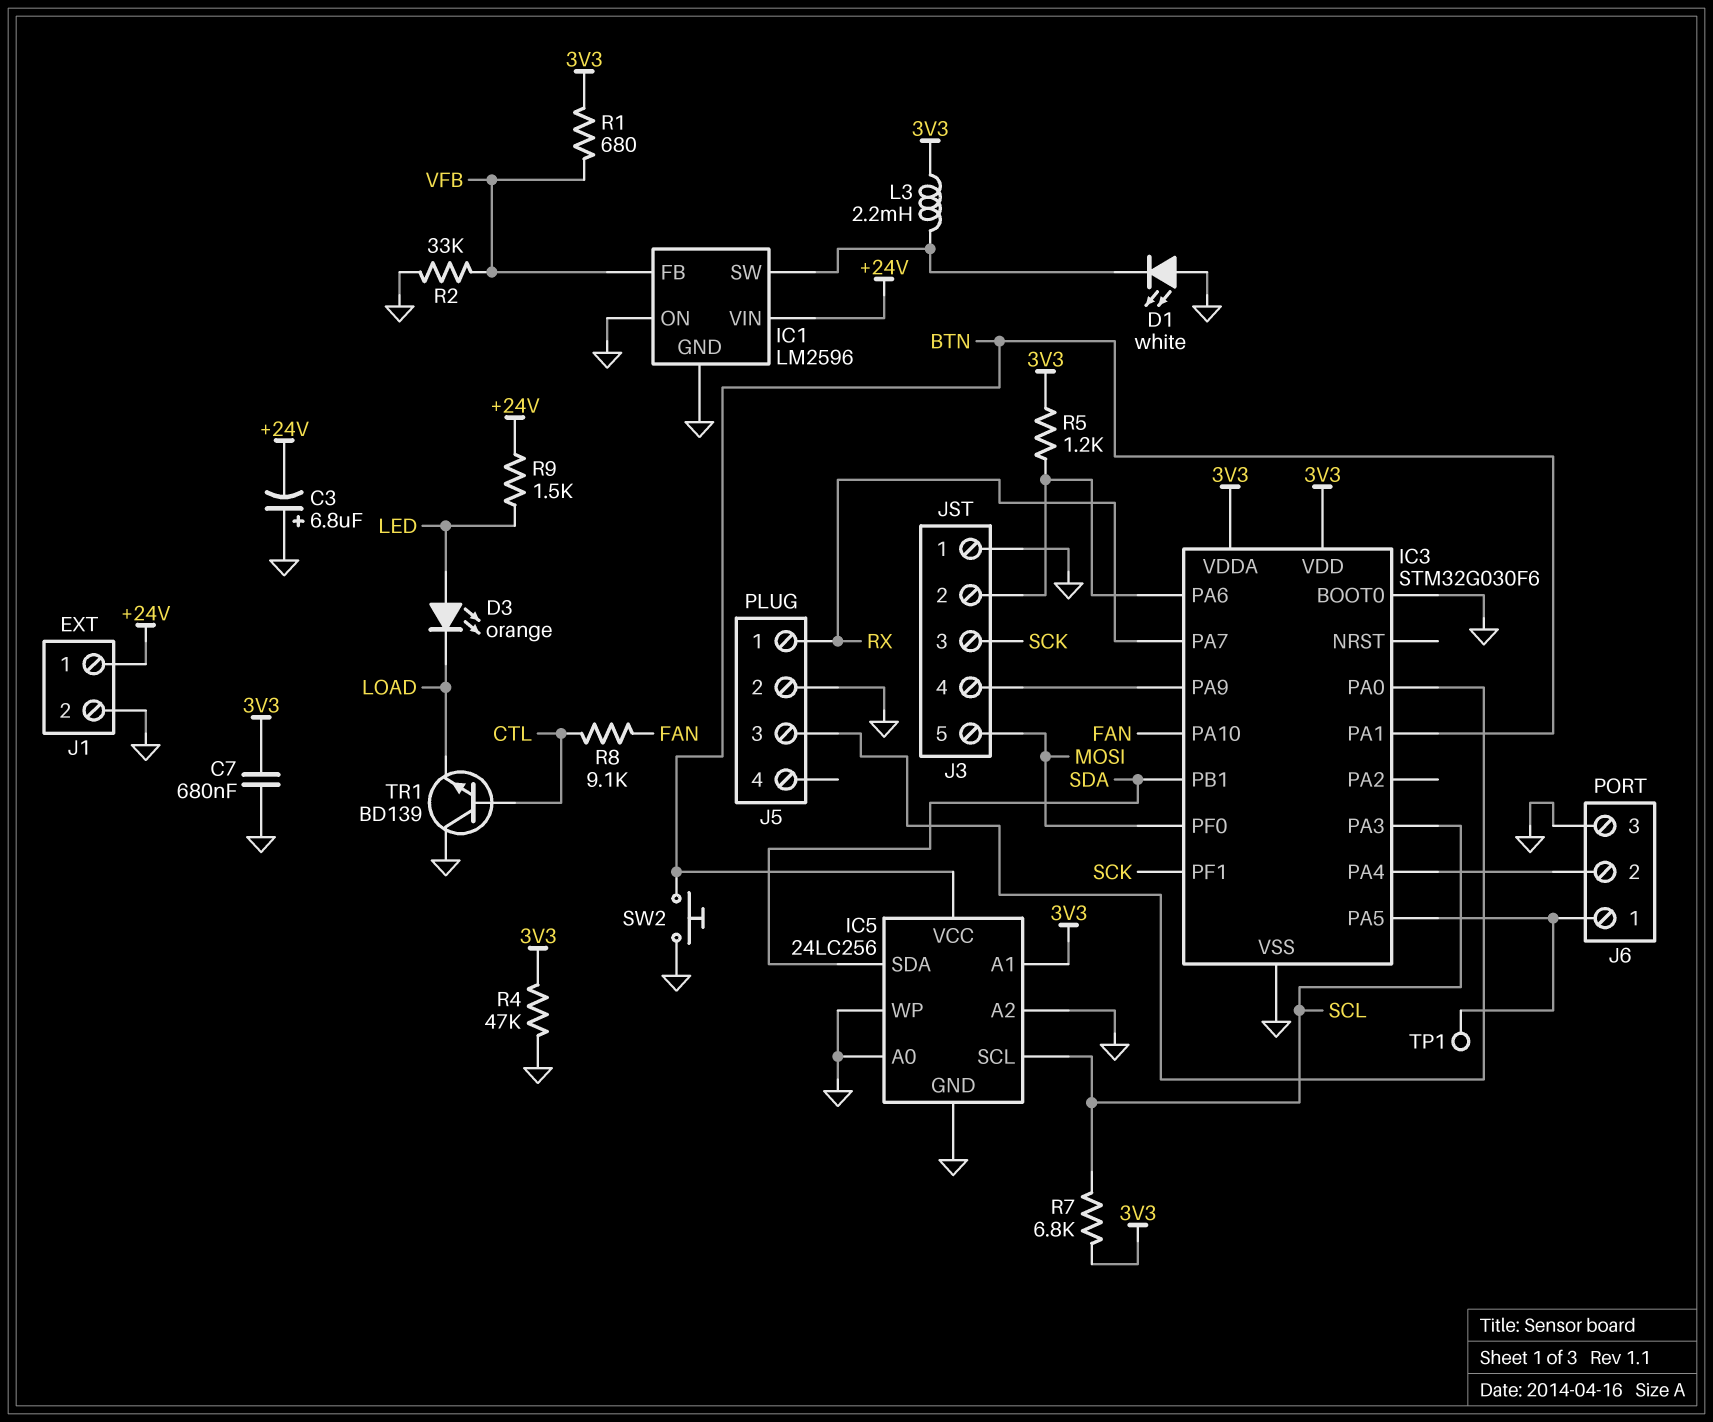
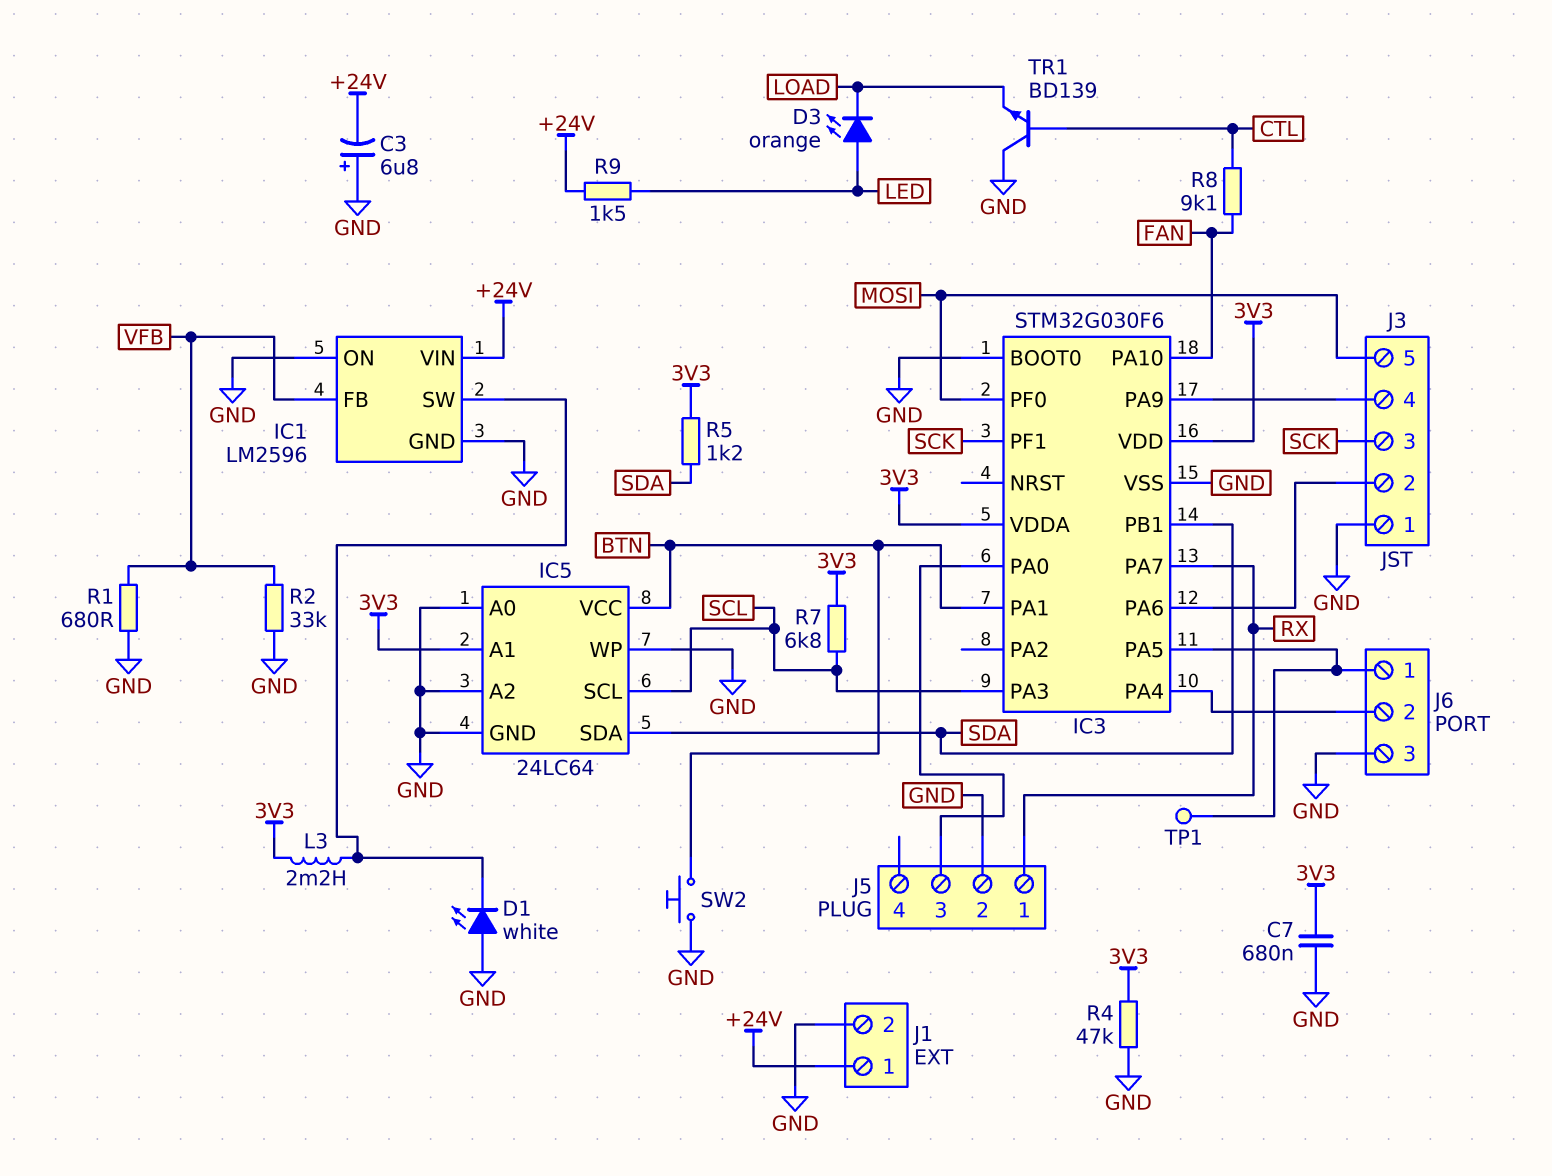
IC5: 24LC256 -> 24LC64
R1: 680 (3V3, VFB) -> 680 (GND, VFB)
R5: 1.2k (3V3, IC3/PA6) -> 1.2k (3V3, SDA)

